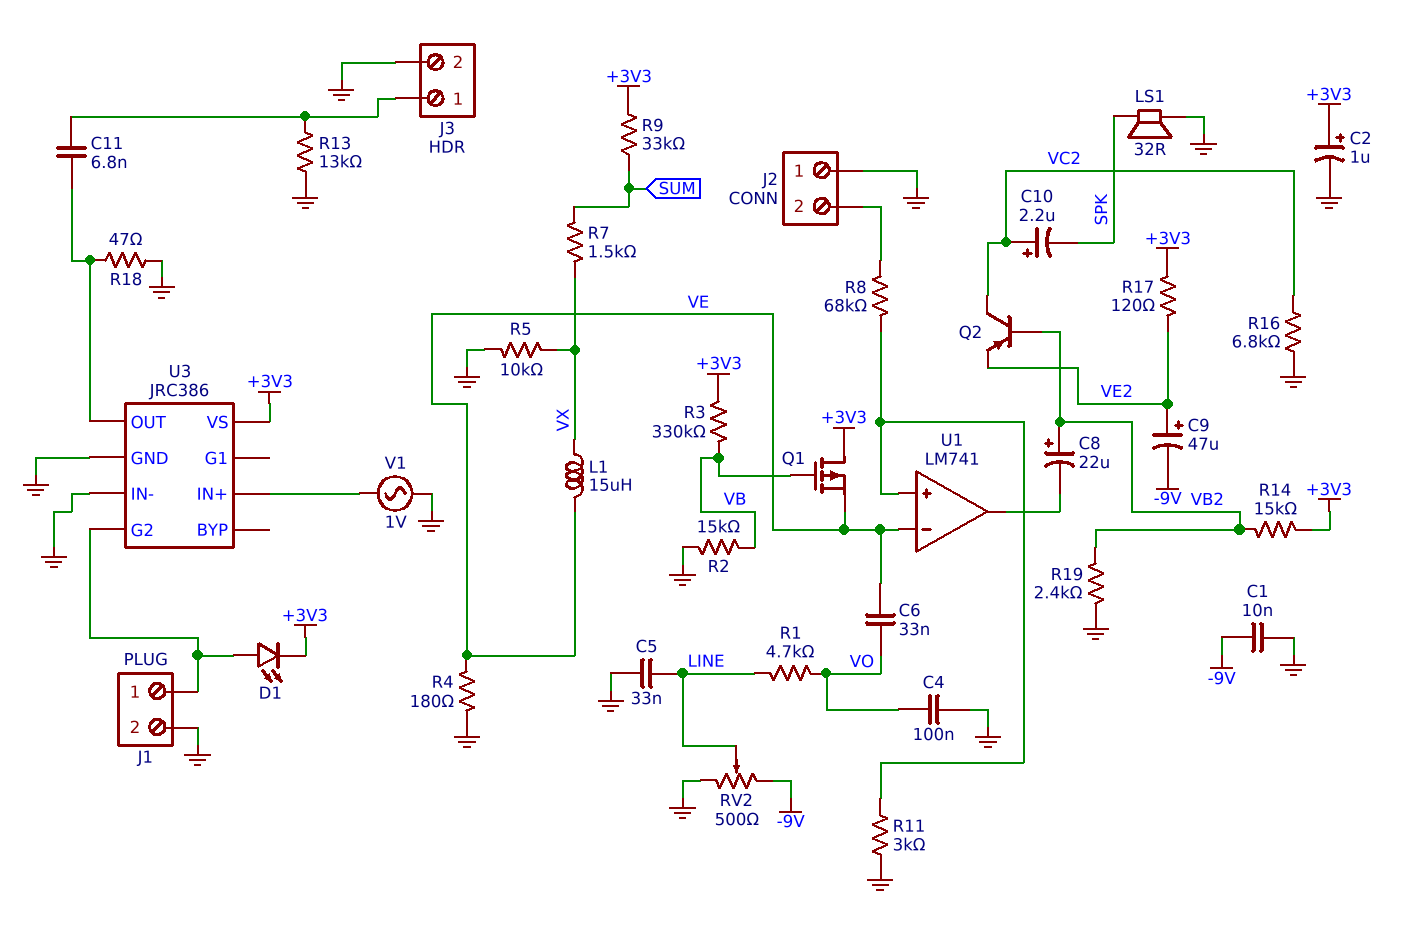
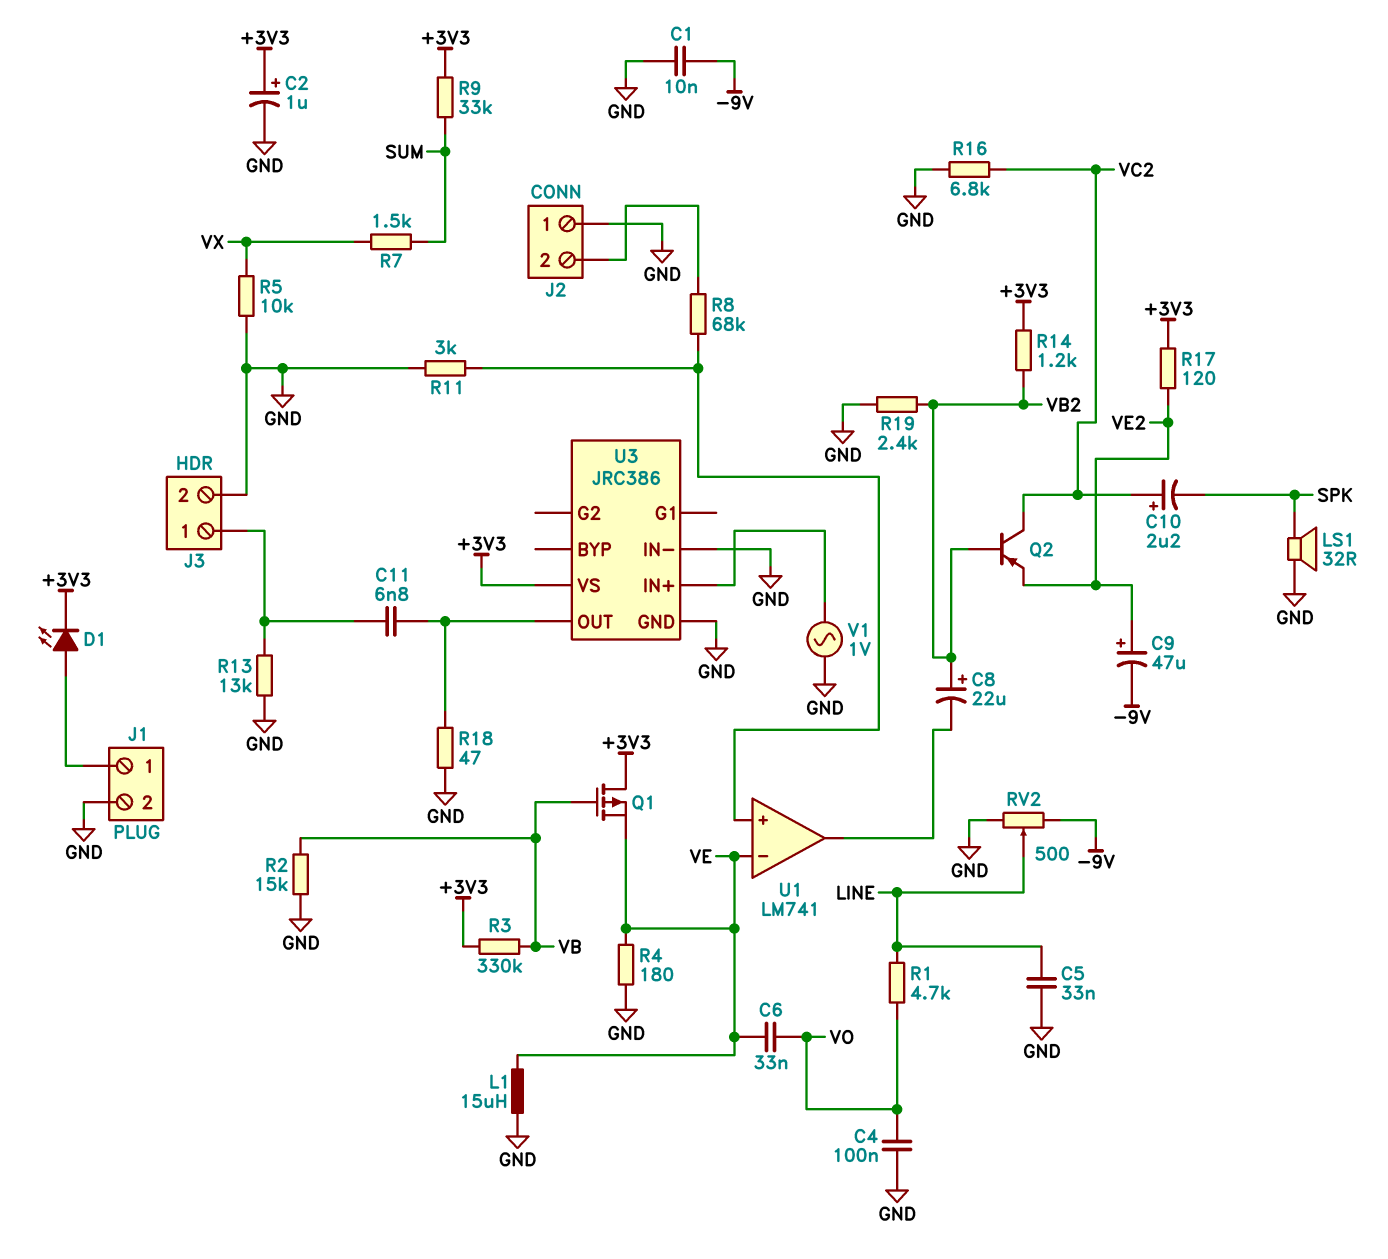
L1: 15uH (VE, VX) -> 15uH (GND, VE)
R14: 15k (+3V3, VB2) -> 1.2k (+3V3, VB2)
U3 pin G2: J1/1 -> none

